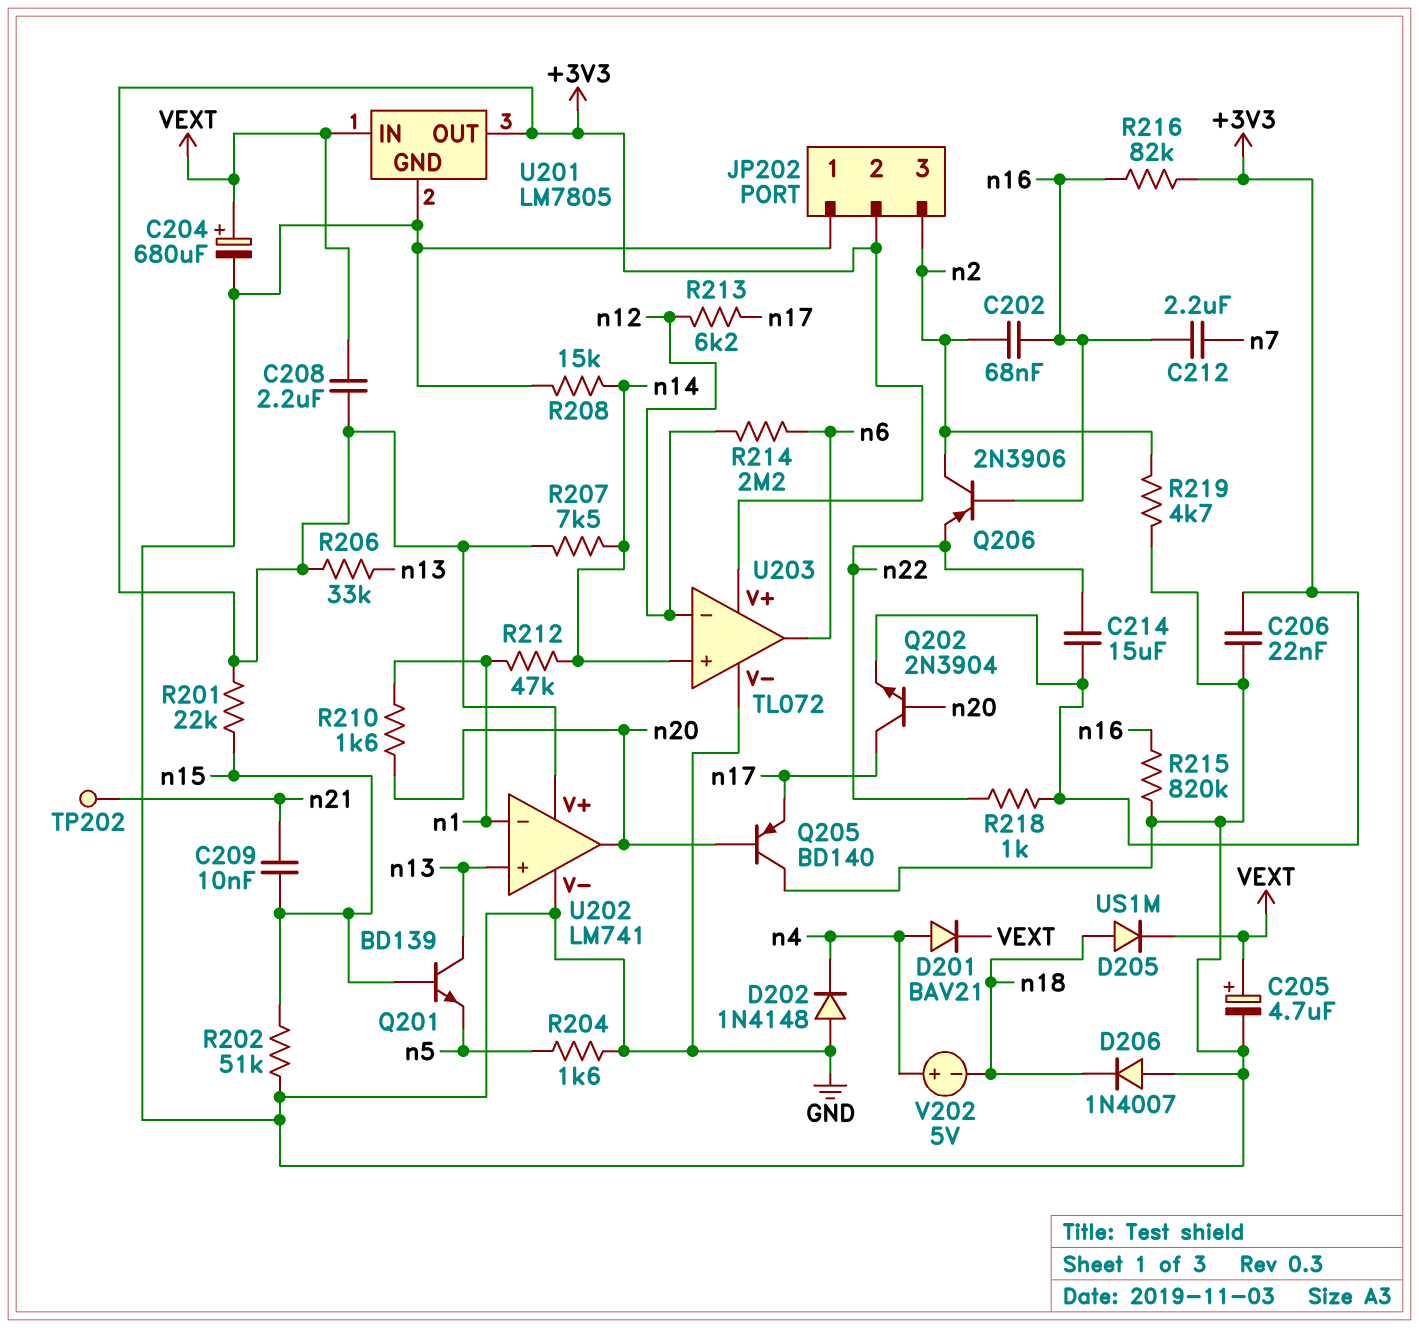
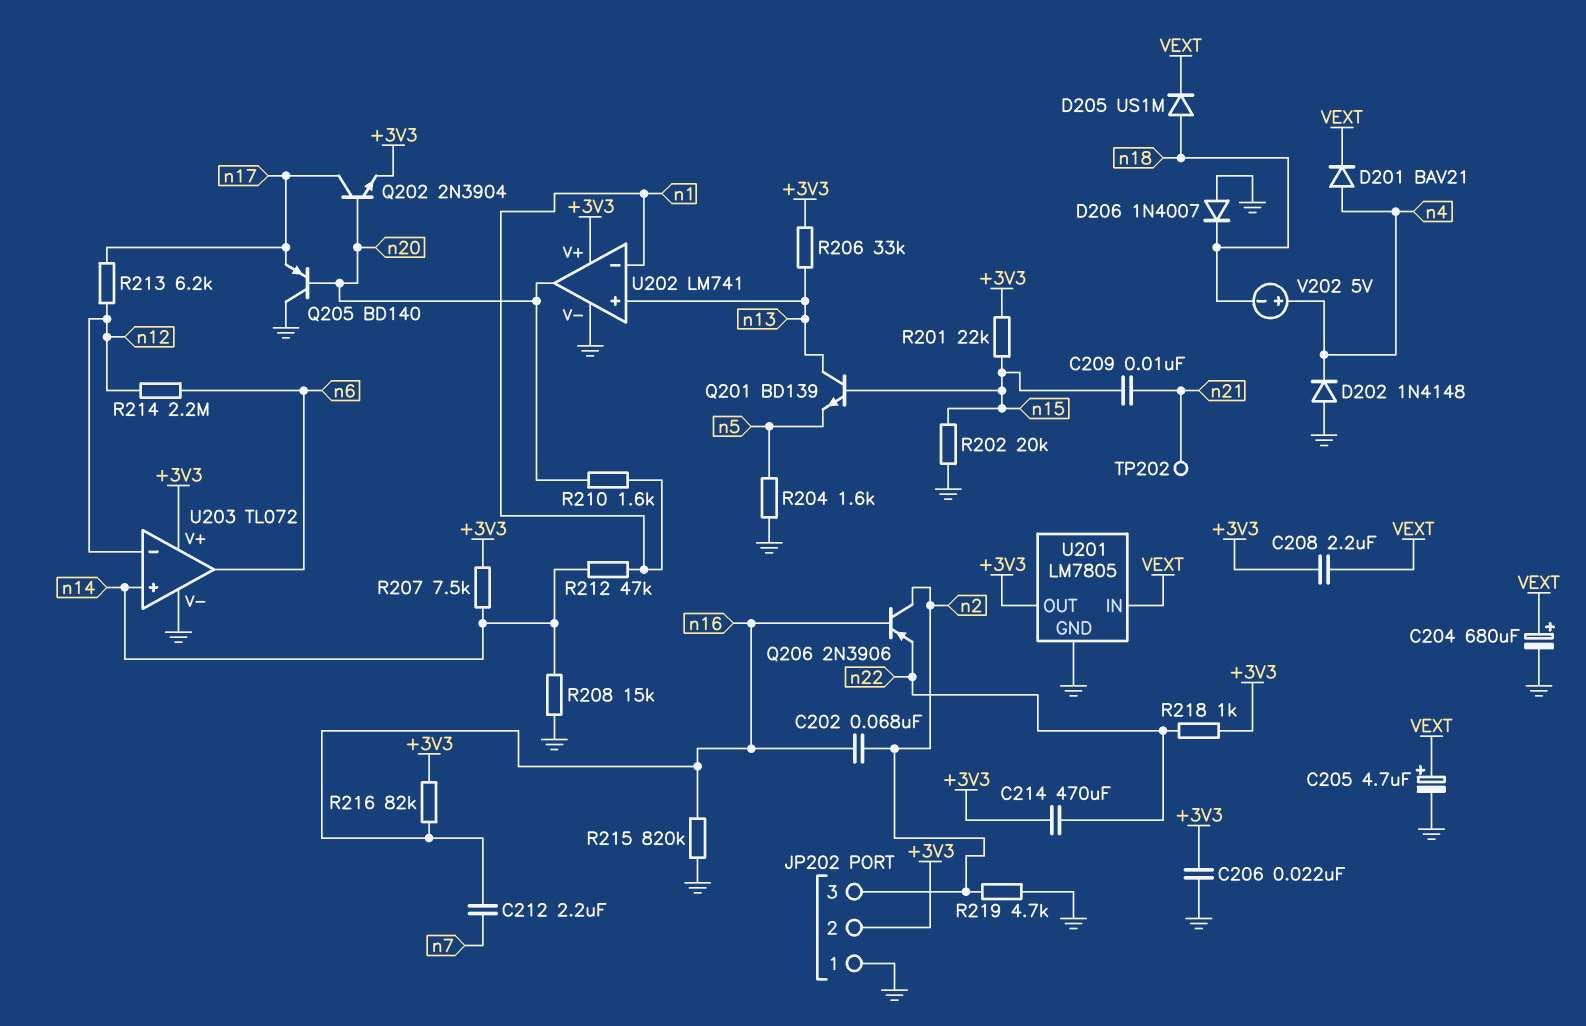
C214: 15uF (+3V3, n22) -> 470uF (+3V3, n22)
R202: 51k (GND, n15) -> 20k (GND, n15)

